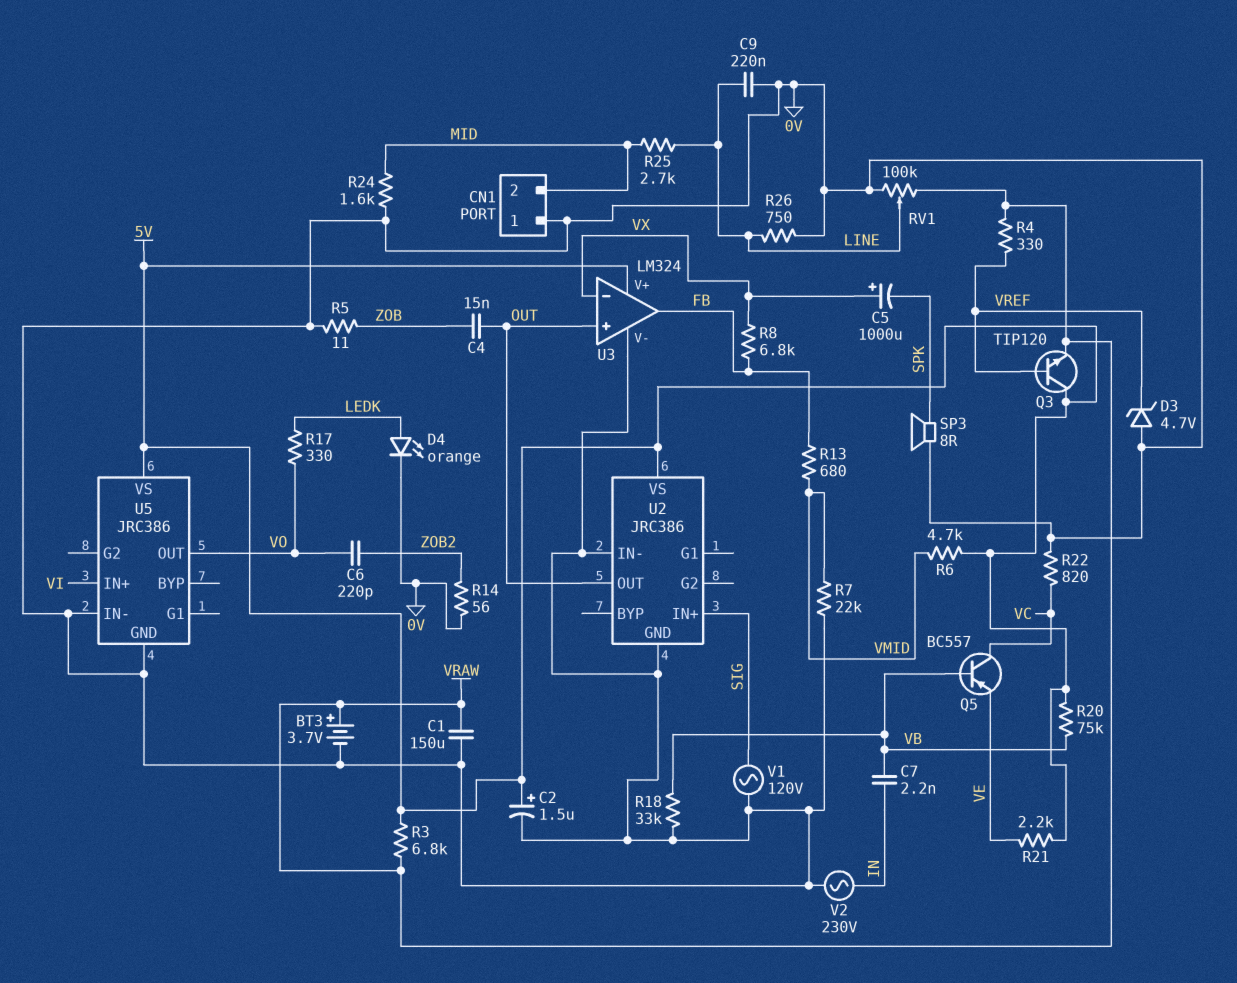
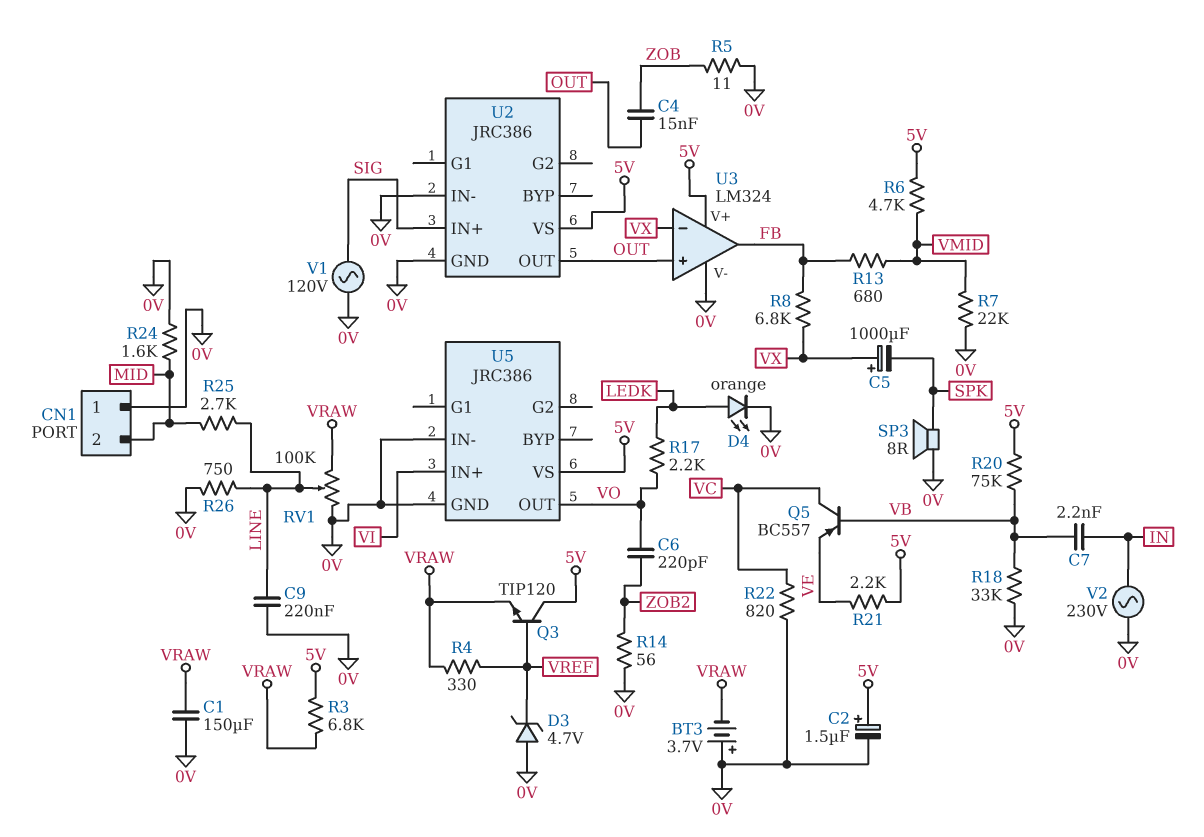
BT3: 3.7V (plus VRAW, minus 0V) -> 3.7V (plus 0V, minus VRAW)
R17: 330 (LEDK, VO) -> 2.2k (LEDK, VO)

